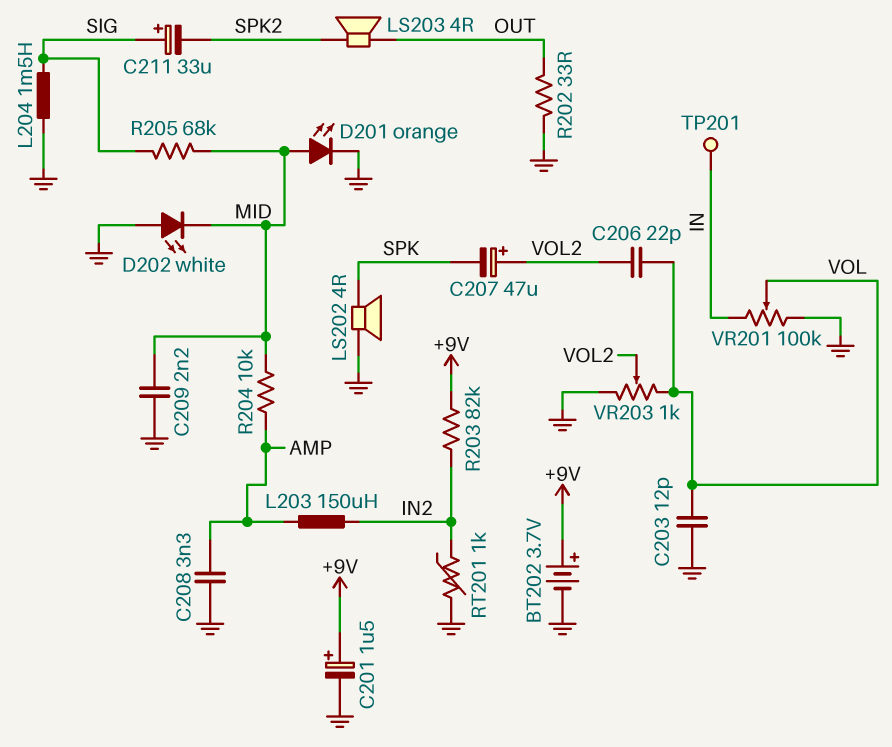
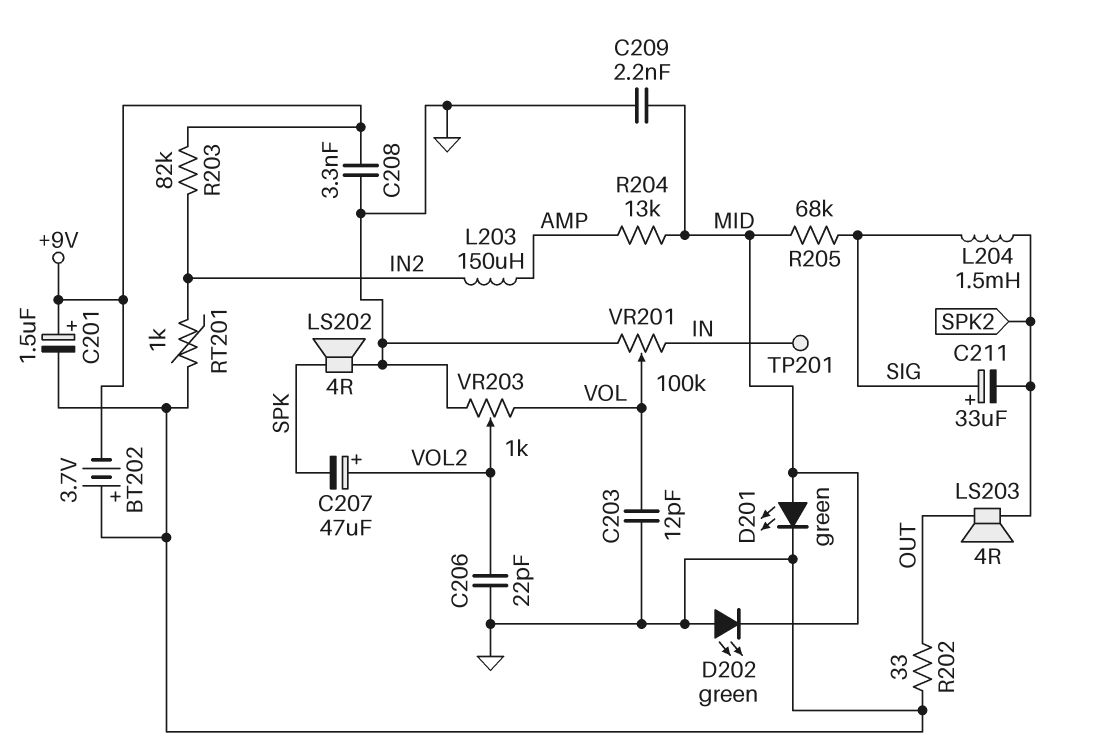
BT202: 3.7V (plus +9V, minus GND) -> 3.7V (plus GND, minus +9V)
C206: 22pF (VOL, VOL2) -> 22pF (GND, VOL2)
C208: 3.3nF (AMP, GND) -> 3.3nF (+9V, GND)
D201: LED orange (A MID, K GND) -> LED green (A MID, K GND)
D202: LED white (A GND, K MID) -> LED green (A GND, K MID)
L204: 1.5mH (GND, SIG) -> 1.5mH (SIG, SPK2)
R204: 10k (AMP, MID) -> 13k (AMP, MID)

